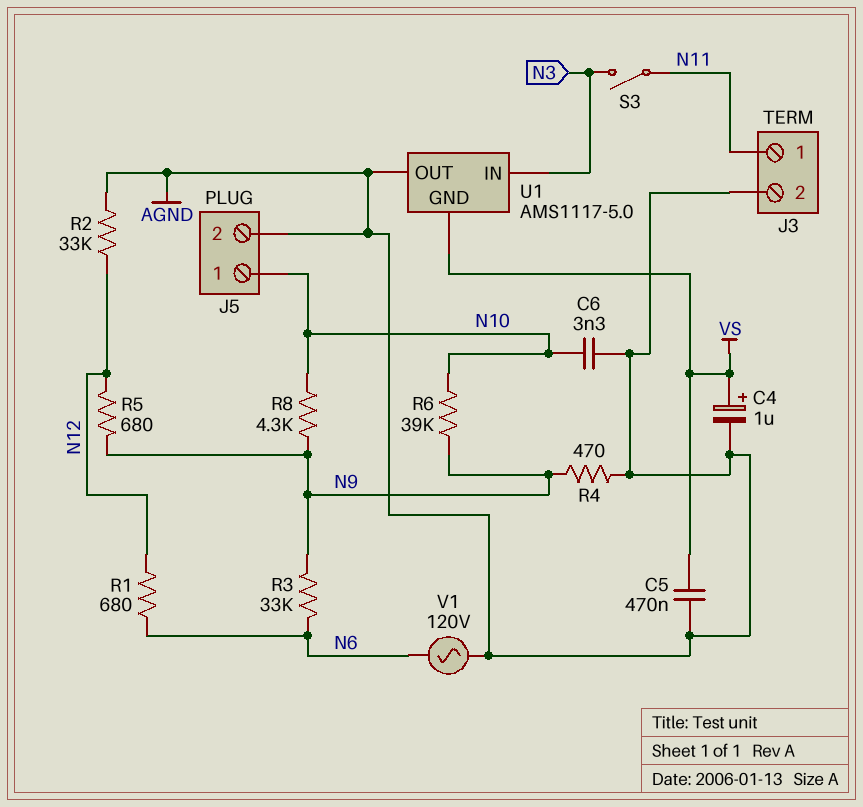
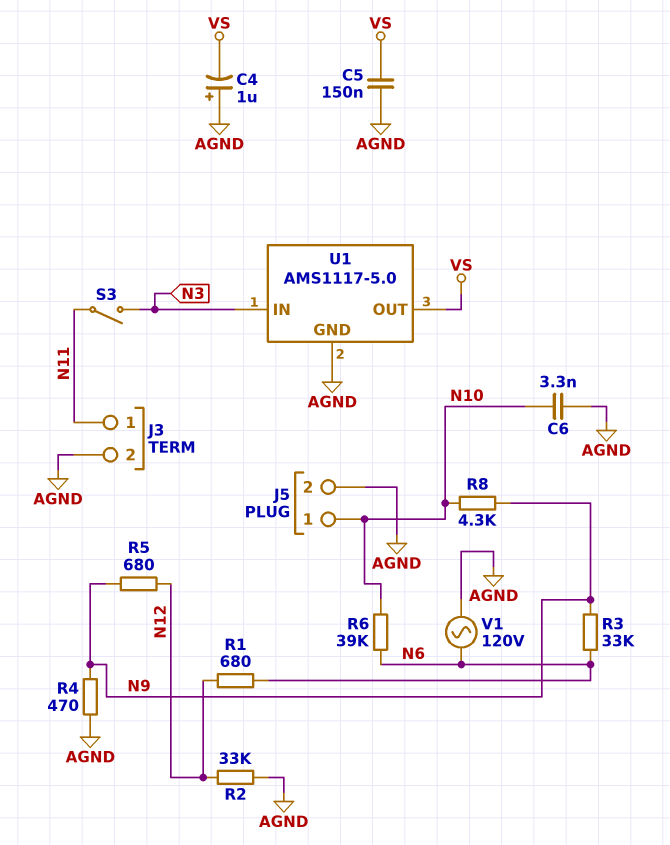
C4: 1uF (plus VS, minus AGND) -> 1uF (plus AGND, minus VS)
C5: 470nF (AGND, VS) -> 150nF (AGND, VS)
R6: 39k (N9, N10) -> 39k (N6, N10)
U1 pin GND: VS -> AGND
U1 pin OUT: AGND -> VS

